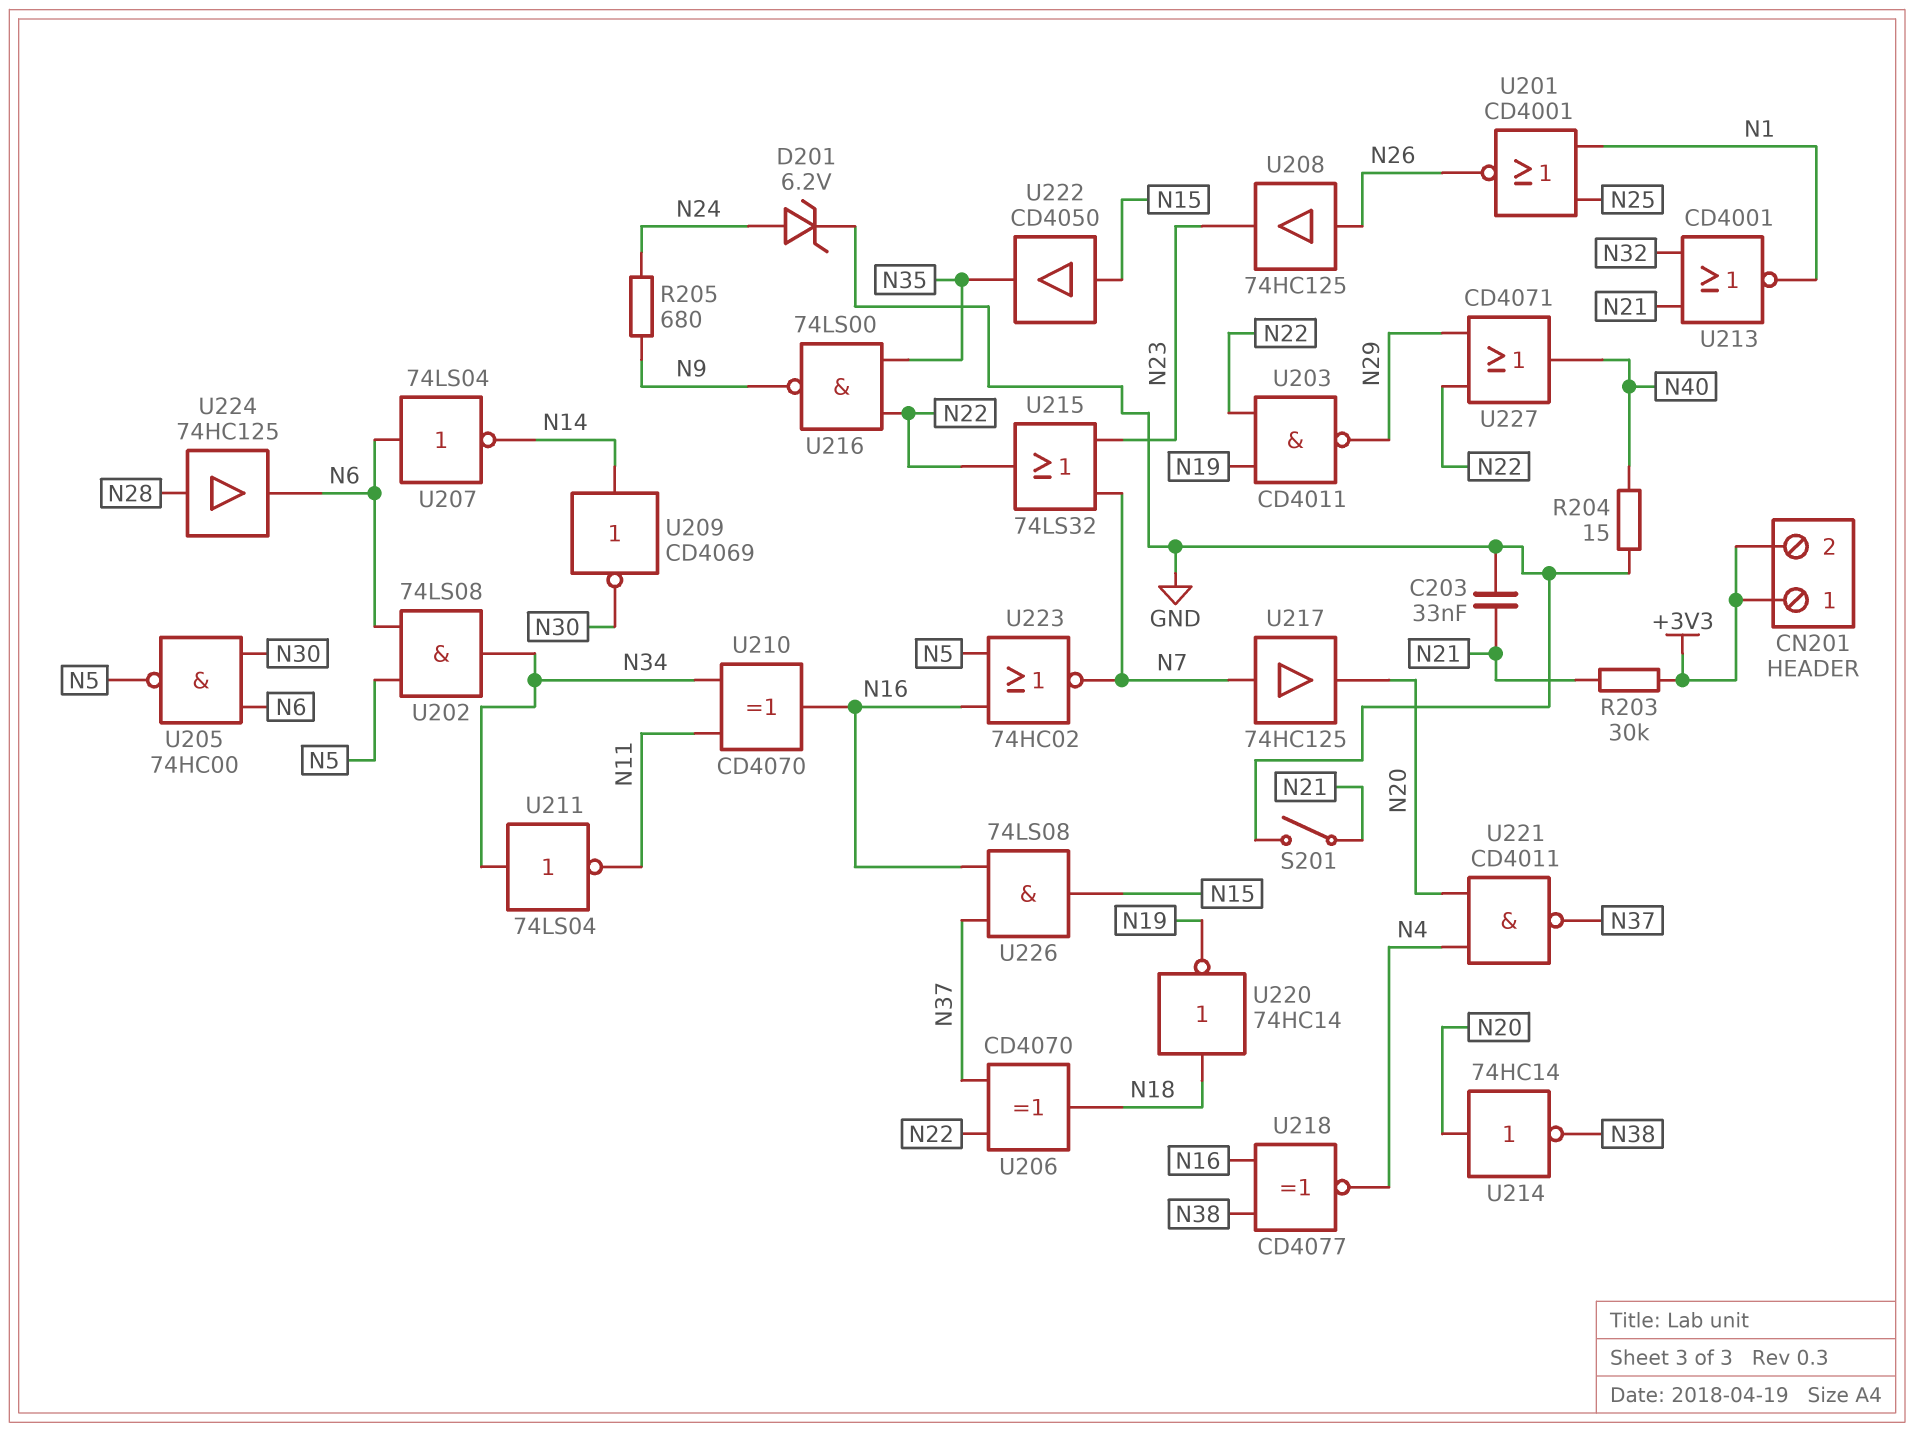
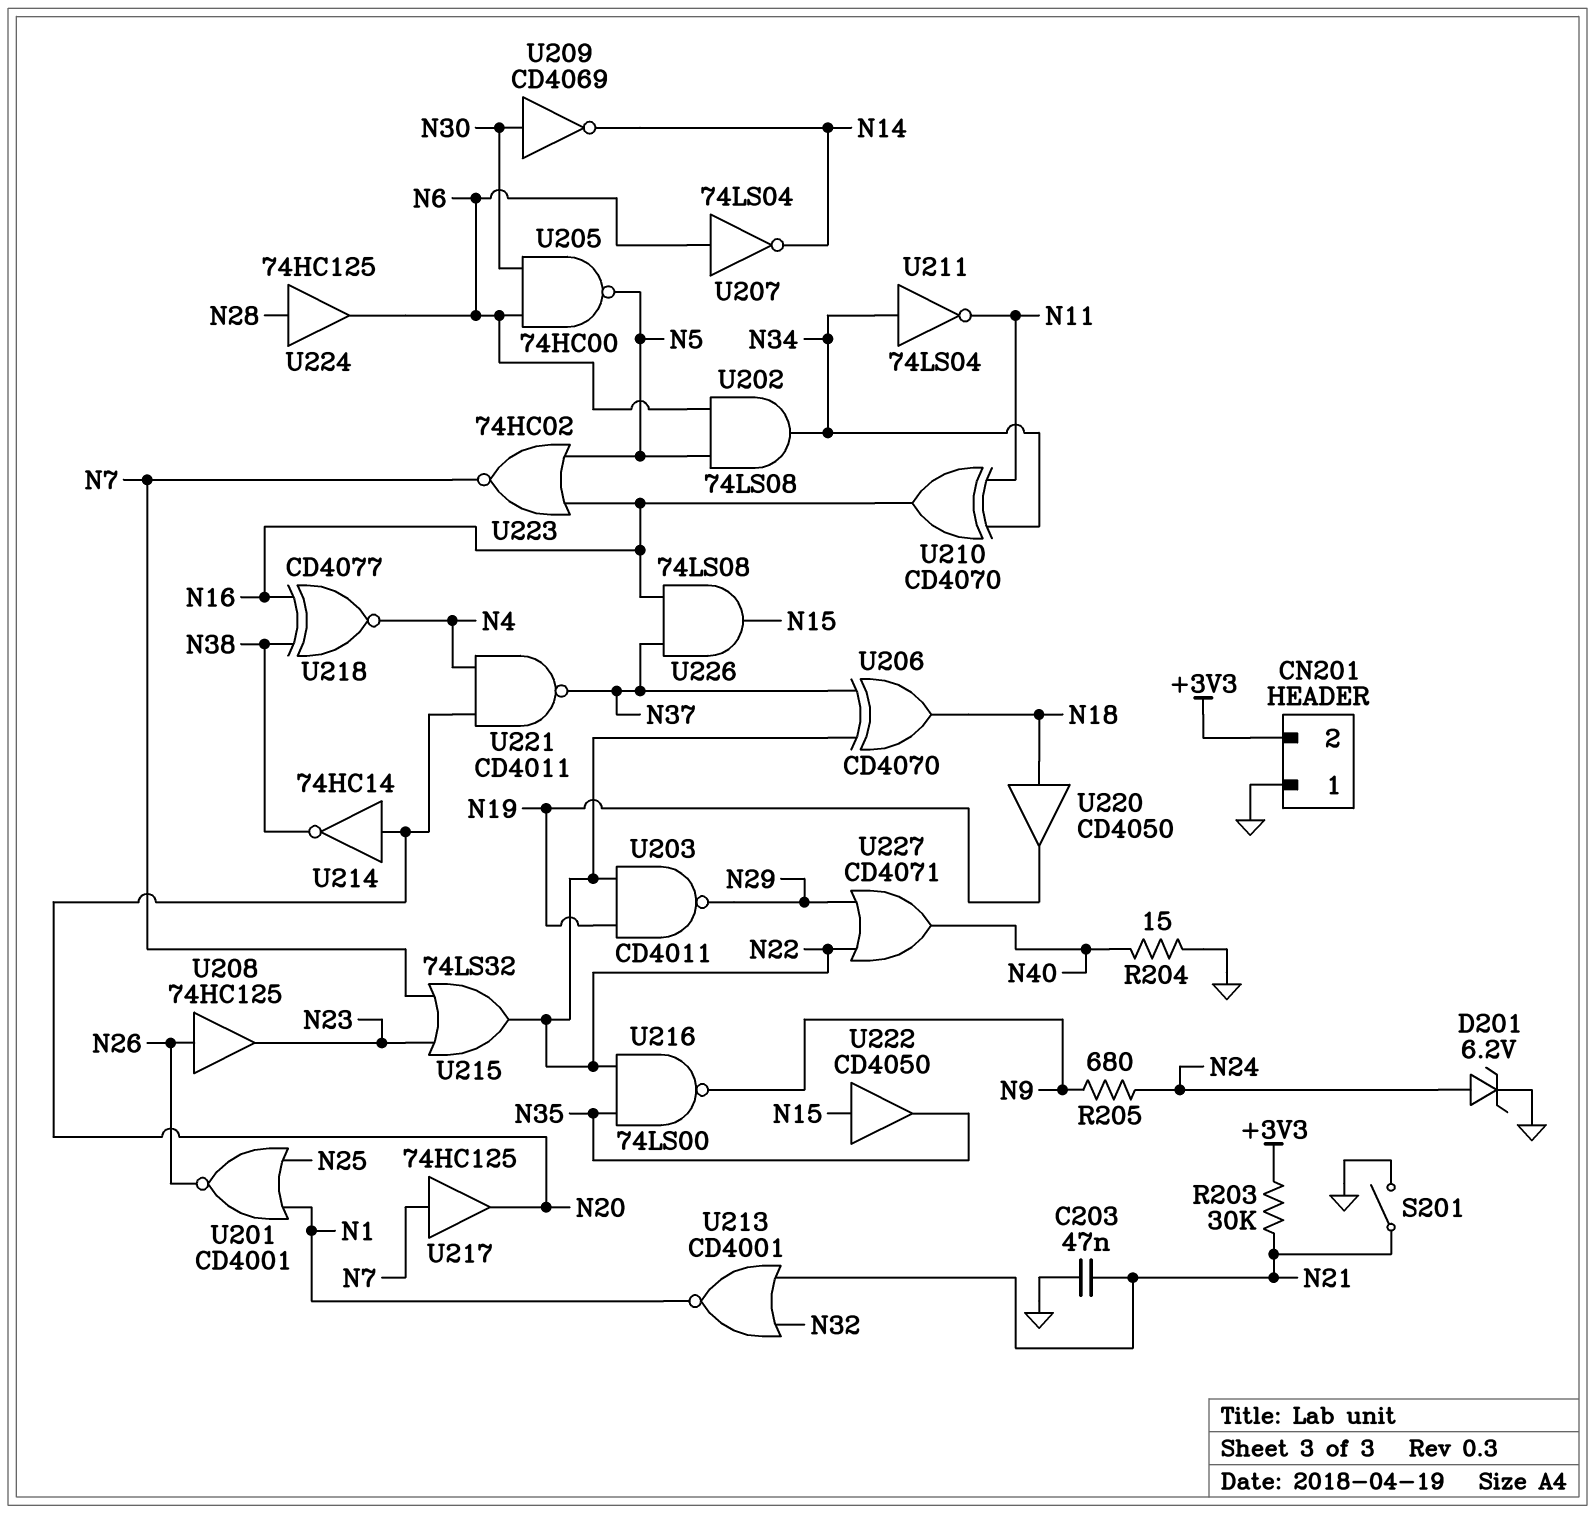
C203: 33nF (GND, N21) -> 47nF (GND, N21)
CN201 pin 1: +3V3 -> GND
U209: NOT CD4069 (in N14, out N30) -> NOT CD4069 (in N30, out N14)
U220: NOT 74HC14 (in N18, out N19) -> buffer CD4050 (in N18, out N19)

